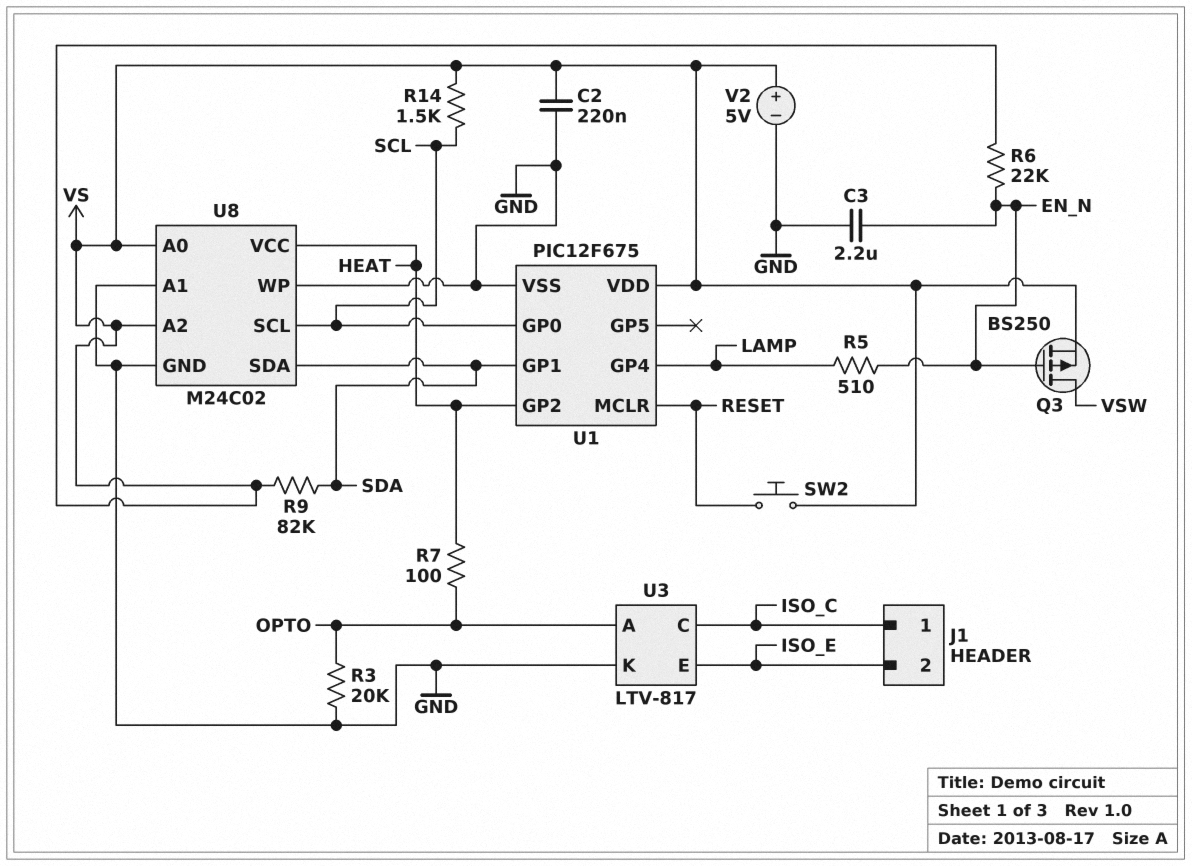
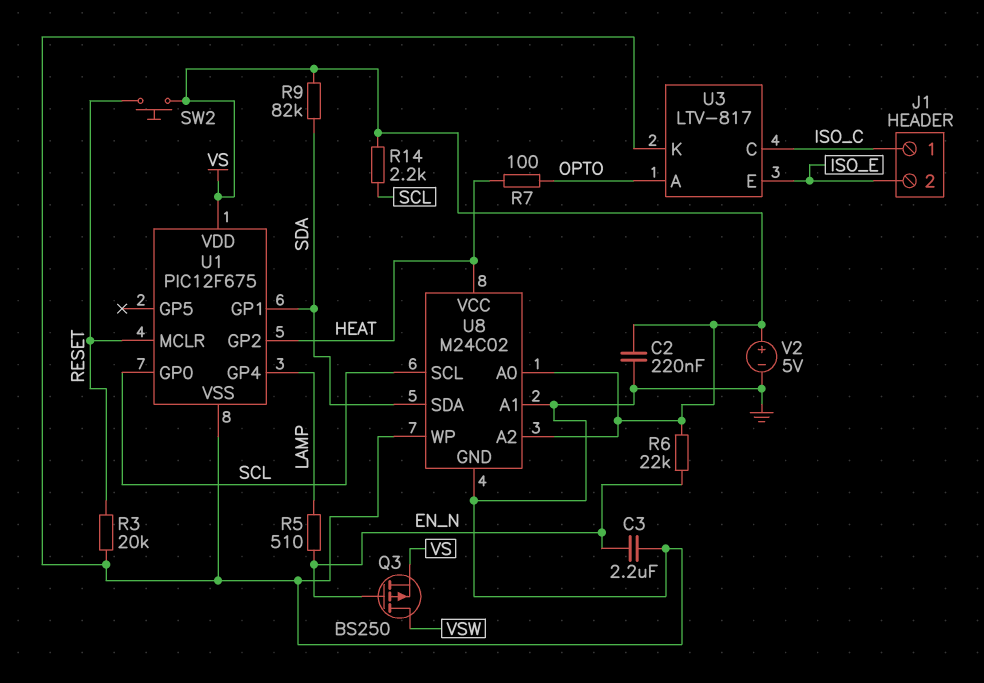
R3: 20k (GND, OPTO) -> 20k (GND, RESET)
R14: 1.5k (SCL, VS) -> 2.2k (SCL, VS)

